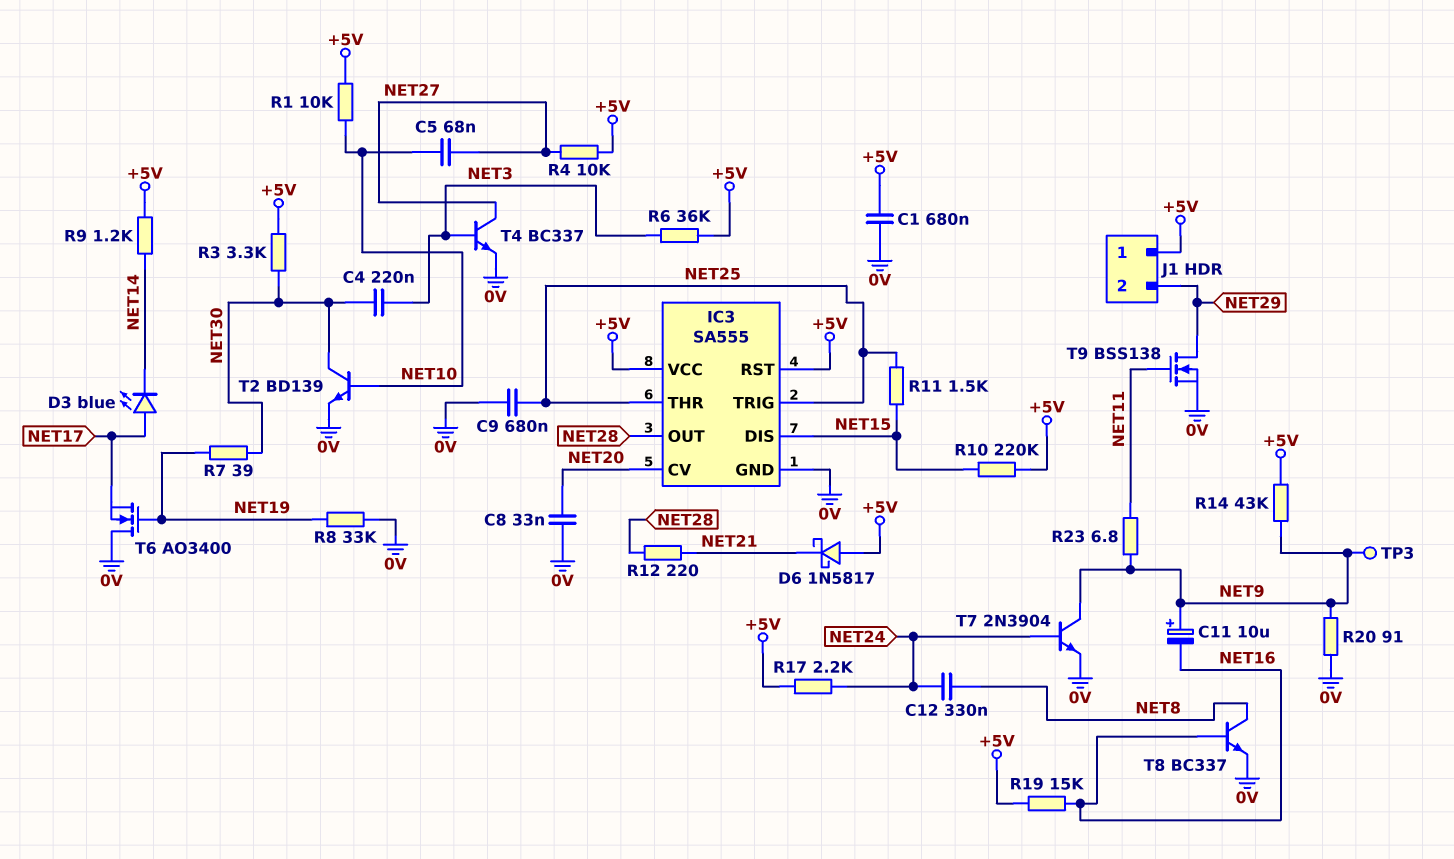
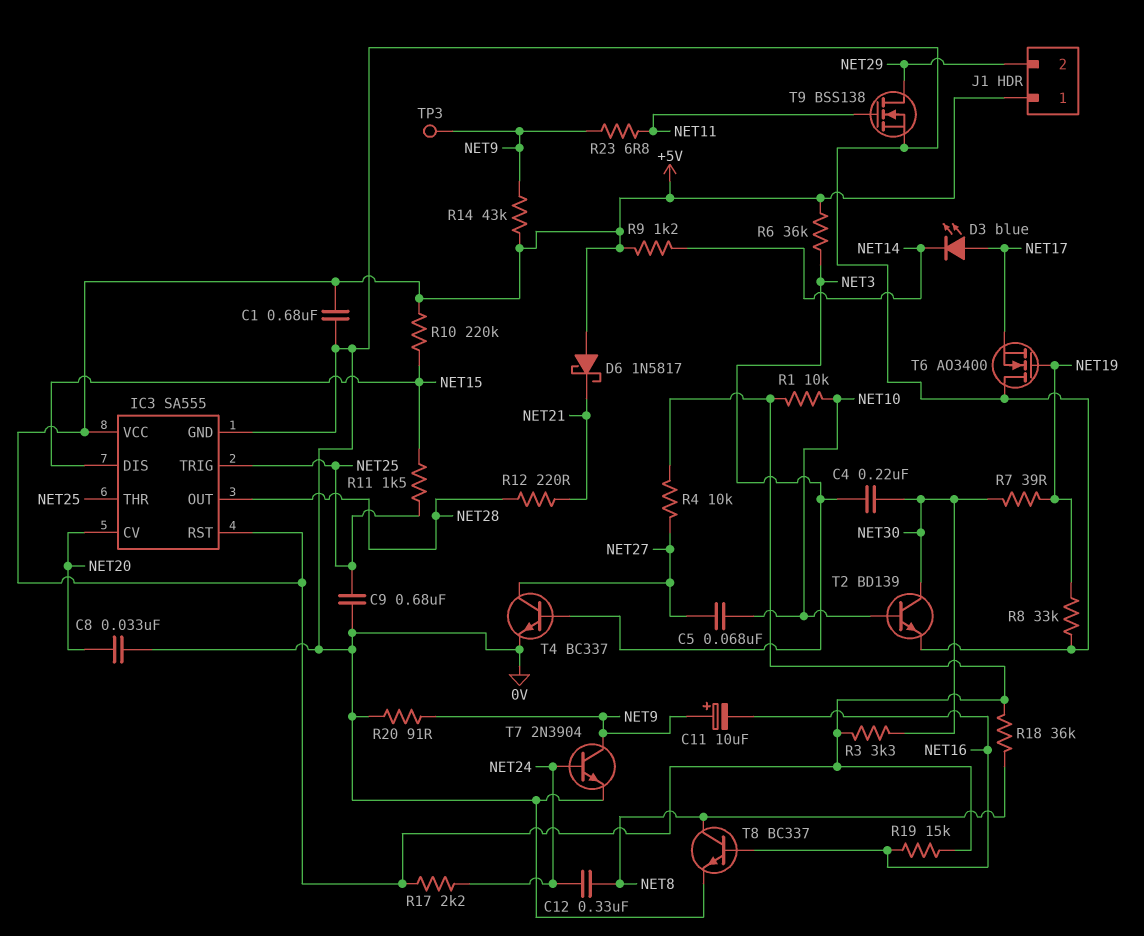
R18: none -> 36k (+5V, NET8)

